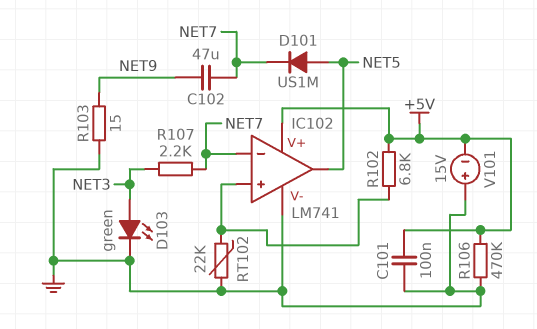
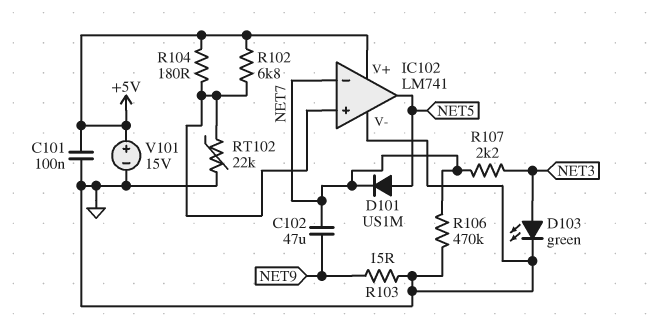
R104: none -> 180 (+5V, IC102/in+)
R106: 470k (+5V, GND) -> 470k (GND, NET7)
V101: 15V (plus GND, minus +5V) -> 15V (plus +5V, minus GND)

